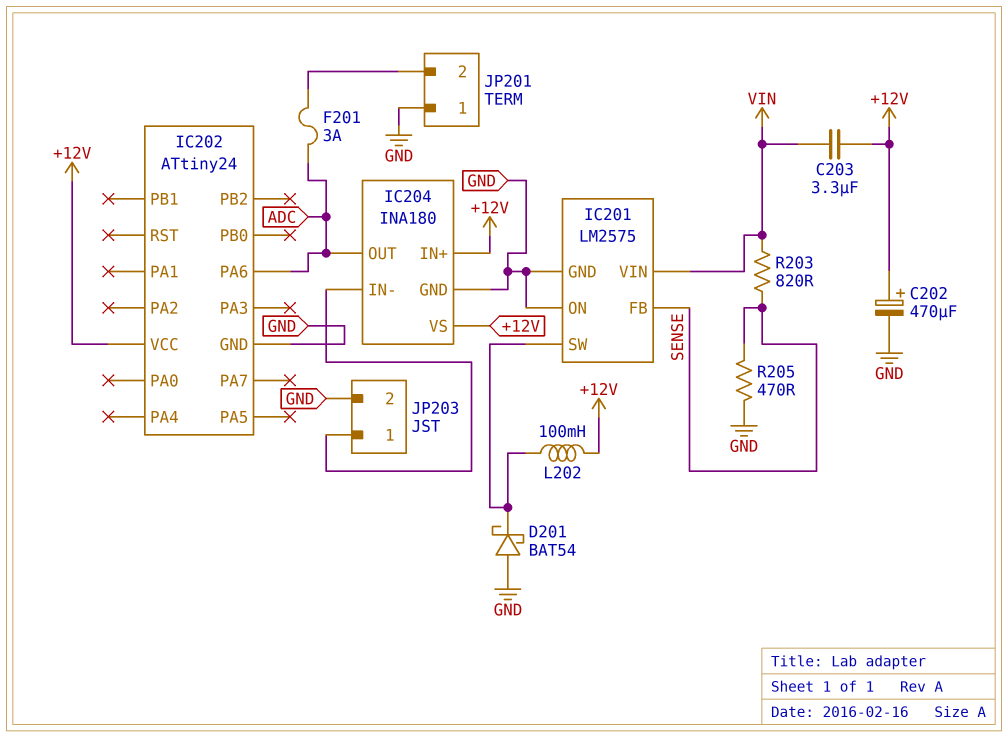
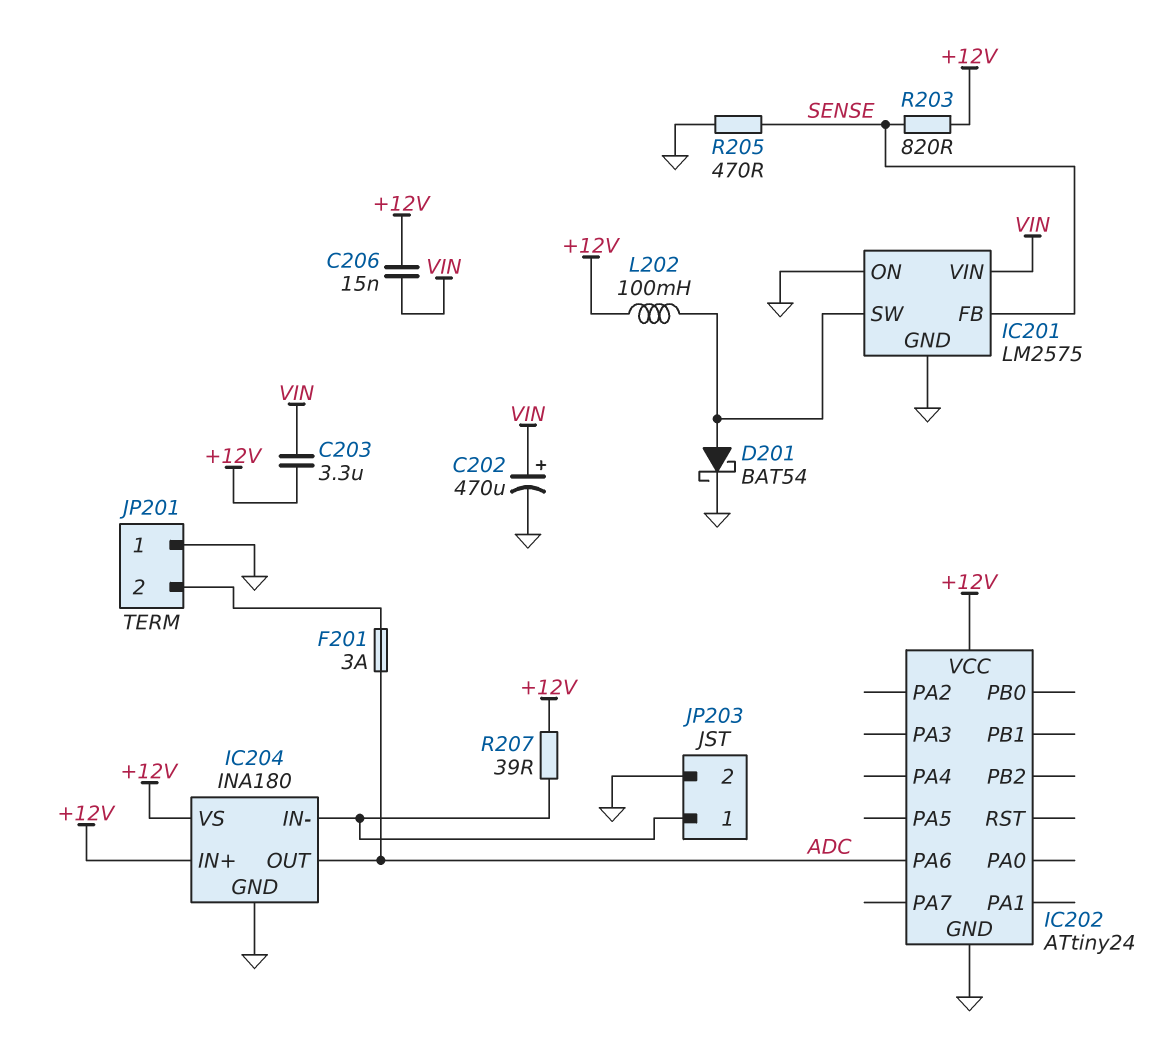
C202: 470uF (plus +12V, minus GND) -> 470uF (plus VIN, minus GND)
C206: none -> 15nF (+12V, VIN)
D201: schottky BAT54 (A GND, K IC201/SW) -> schottky BAT54 (A IC201/SW, K GND)
R203: 820 (SENSE, VIN) -> 820 (+12V, SENSE)
R207: none -> 39 (+12V, IC204/IN-)

